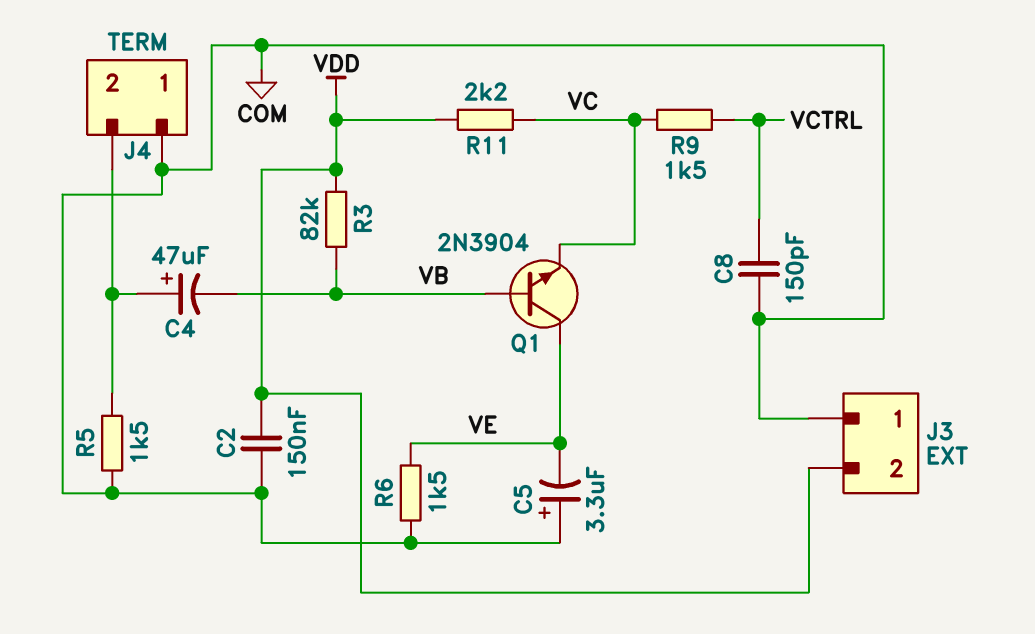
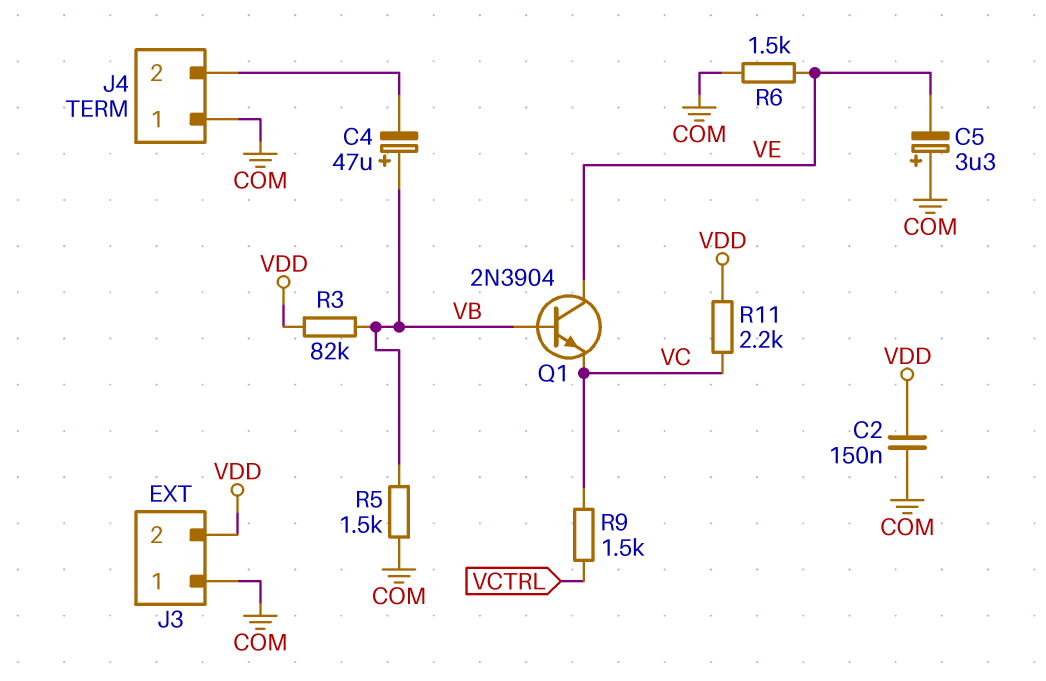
C4: 47uF (plus J4/2, minus VB) -> 47uF (plus VB, minus J4/2)
C8: 150pF (COM, VCTRL) -> none
R5: 1.5k (COM, J4/2) -> 1.5k (COM, VB)

